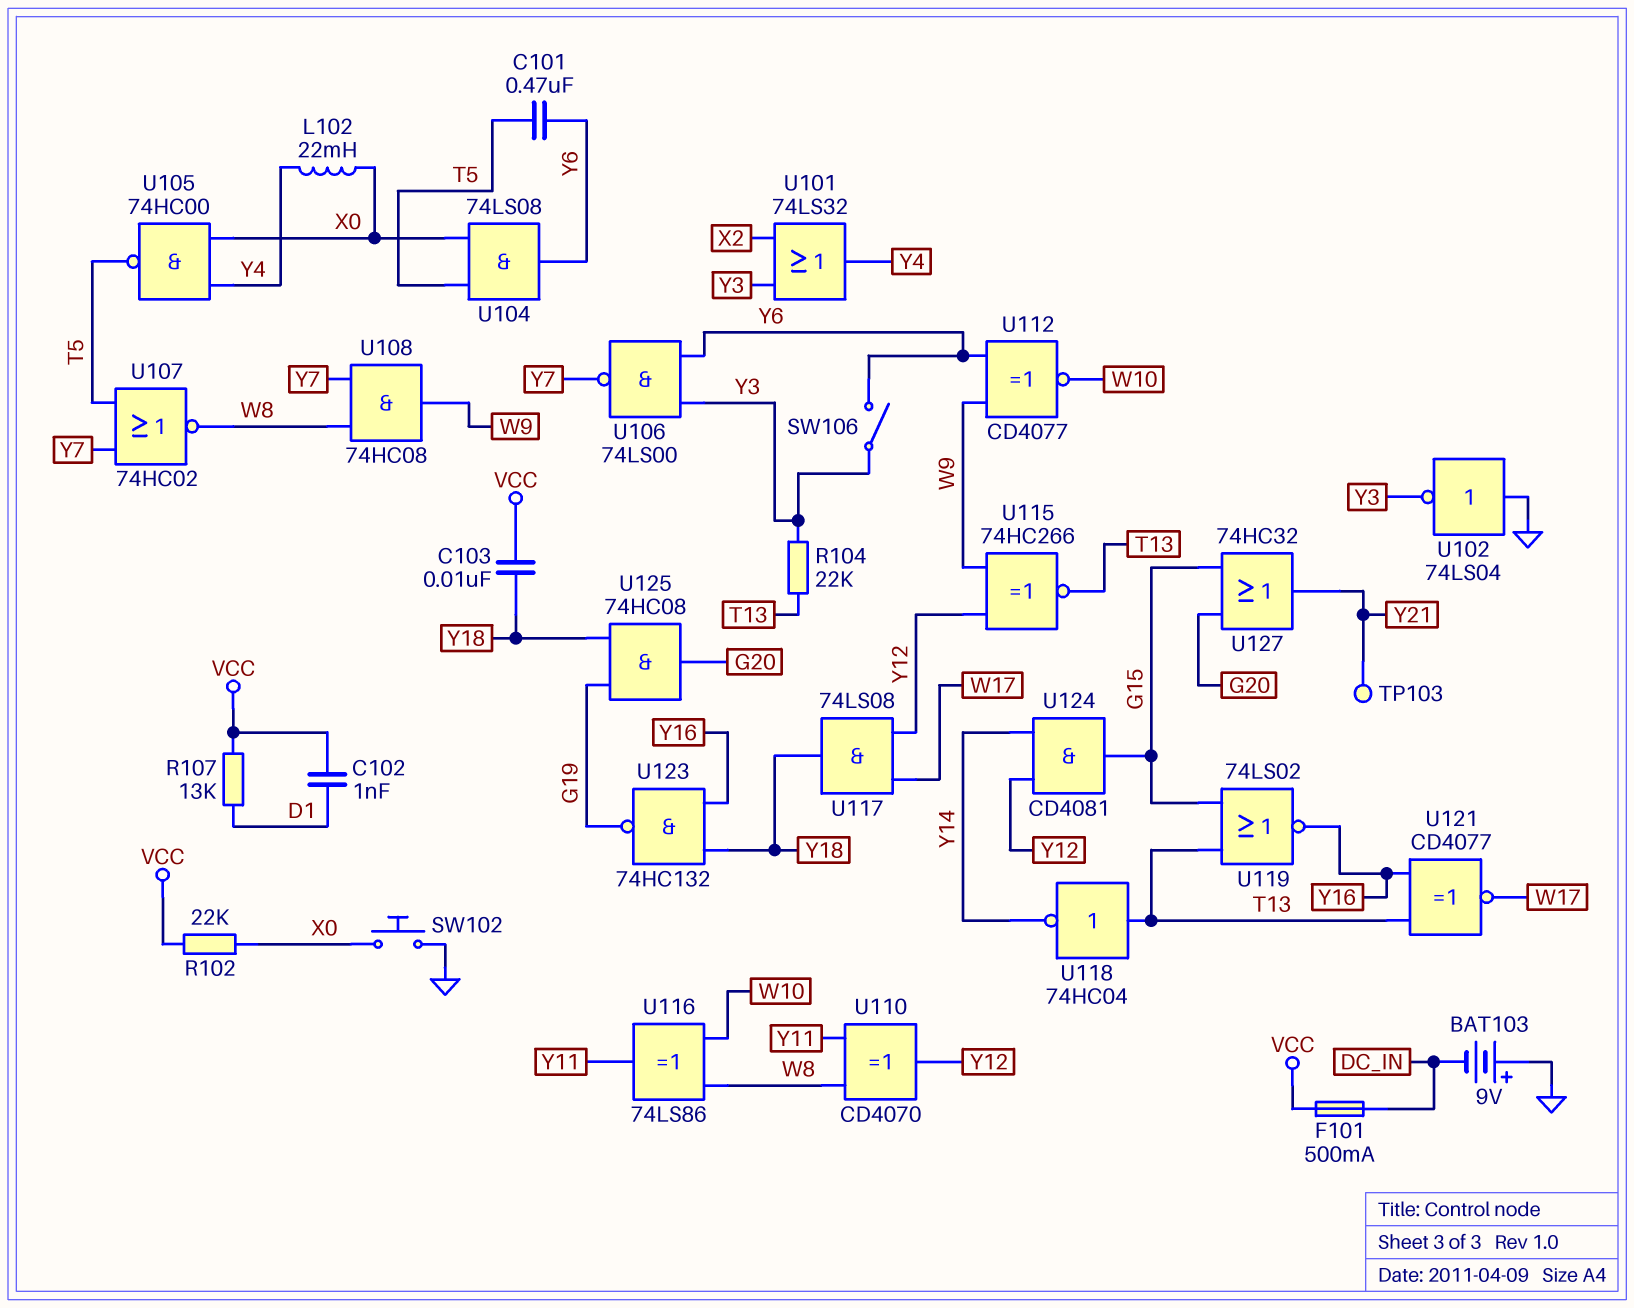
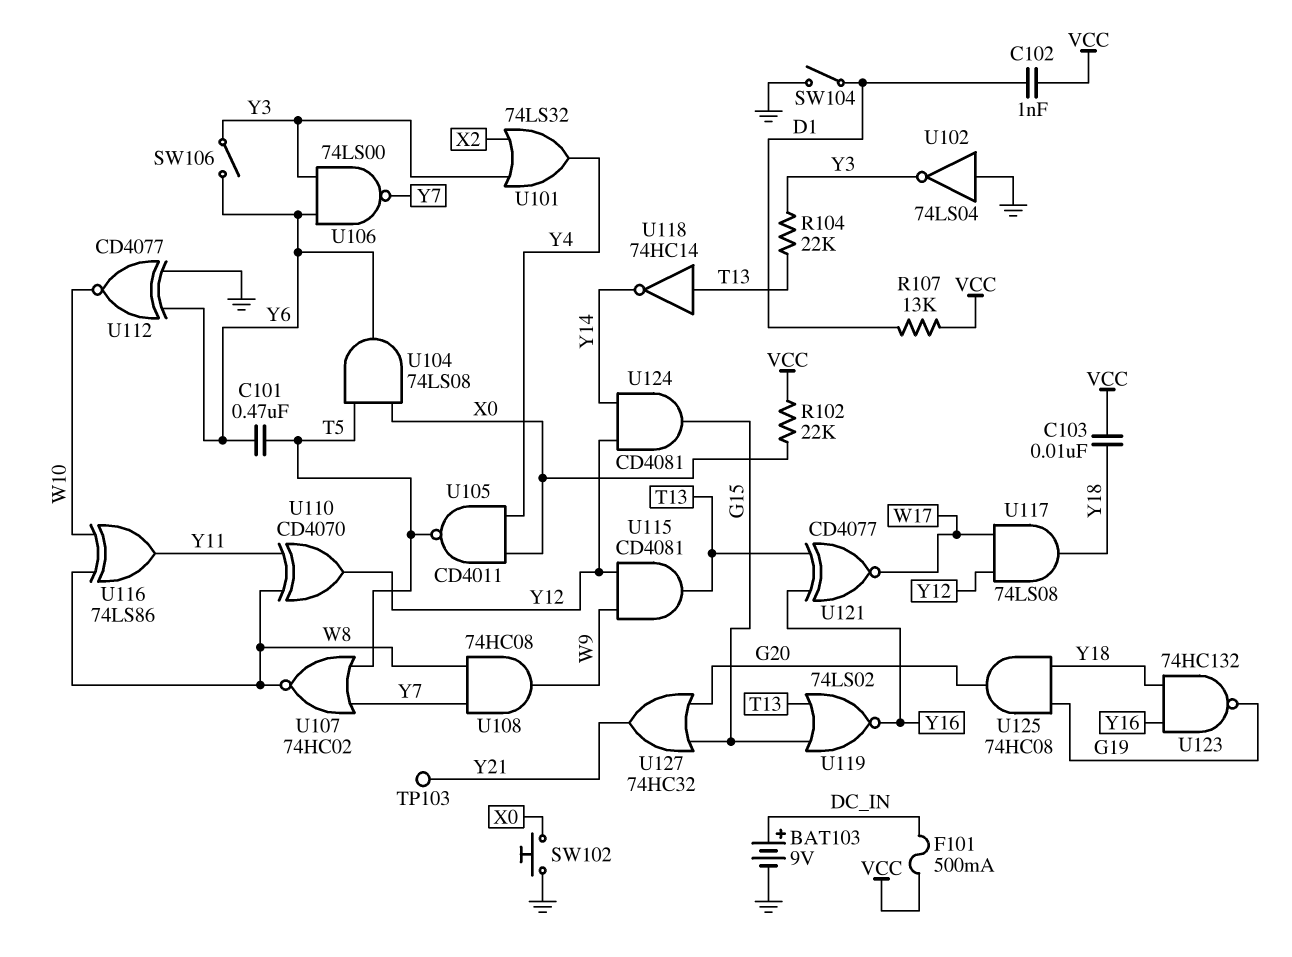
BAT103: 9V (plus GND, minus DC_IN) -> 9V (plus DC_IN, minus GND)
L102: 22mH (X0, Y4) -> none
SW104: none -> switch (D1, GND)
U105: NAND 74HC00 (in X0, in Y4, out T5) -> NAND CD4011 (in X0, in Y4, out T5)
U112: XNOR CD4077 (in W9, in Y6, out W10) -> XNOR CD4077 (in GND, in Y6, out W10)
U115: XNOR 74HC266 (in W9, in Y12, out T13) -> AND CD4081 (in W9, in Y12, out T13)
U118: NOT 74HC04 (in T13, out Y14) -> NOT 74HC14 (in T13, out Y14)

